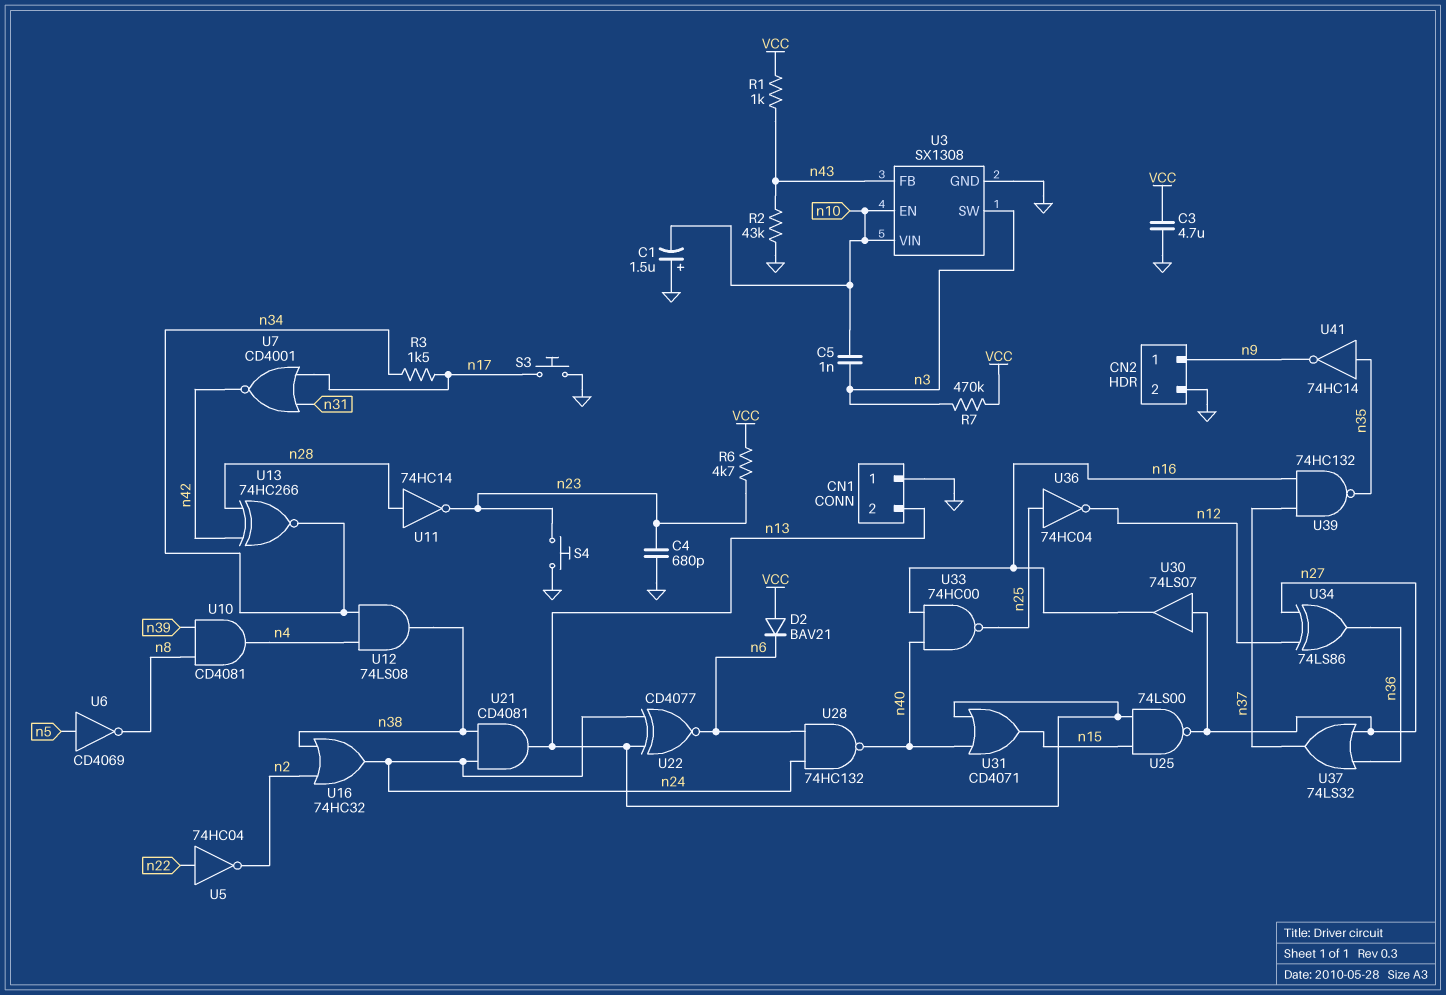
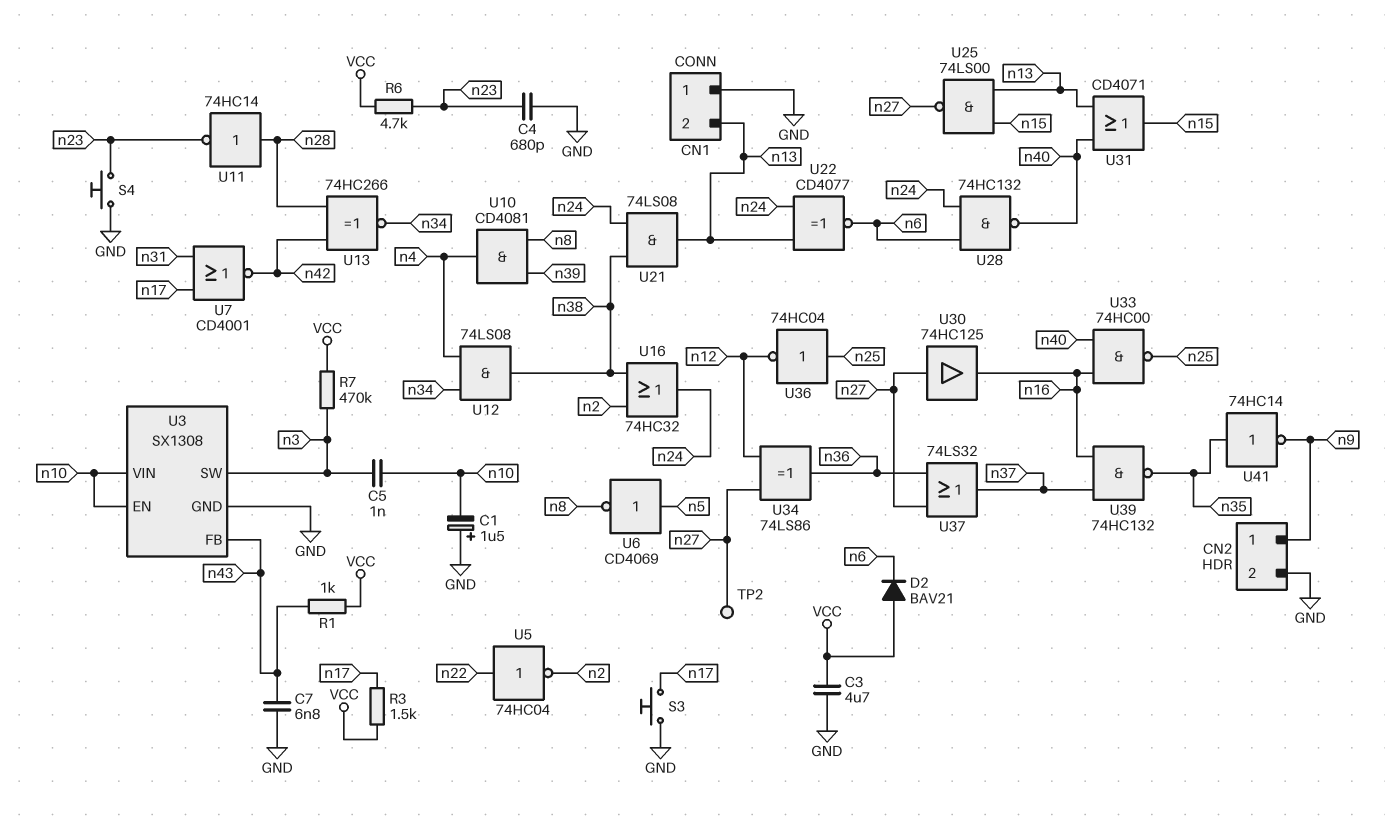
C7: none -> 6.8nF (GND, n43)
R2: 43k (GND, n43) -> none
R3: 1.5k (n17, n34) -> 1.5k (VCC, n17)
TP2: none -> test point (n27)
U21: AND CD4081 (in n24, in n38, out n13) -> AND 74LS08 (in n24, in n38, out n13)
U30: buffer 74LS07 (in n27, out n16) -> buffer 74HC125 (in n27, out n16)

